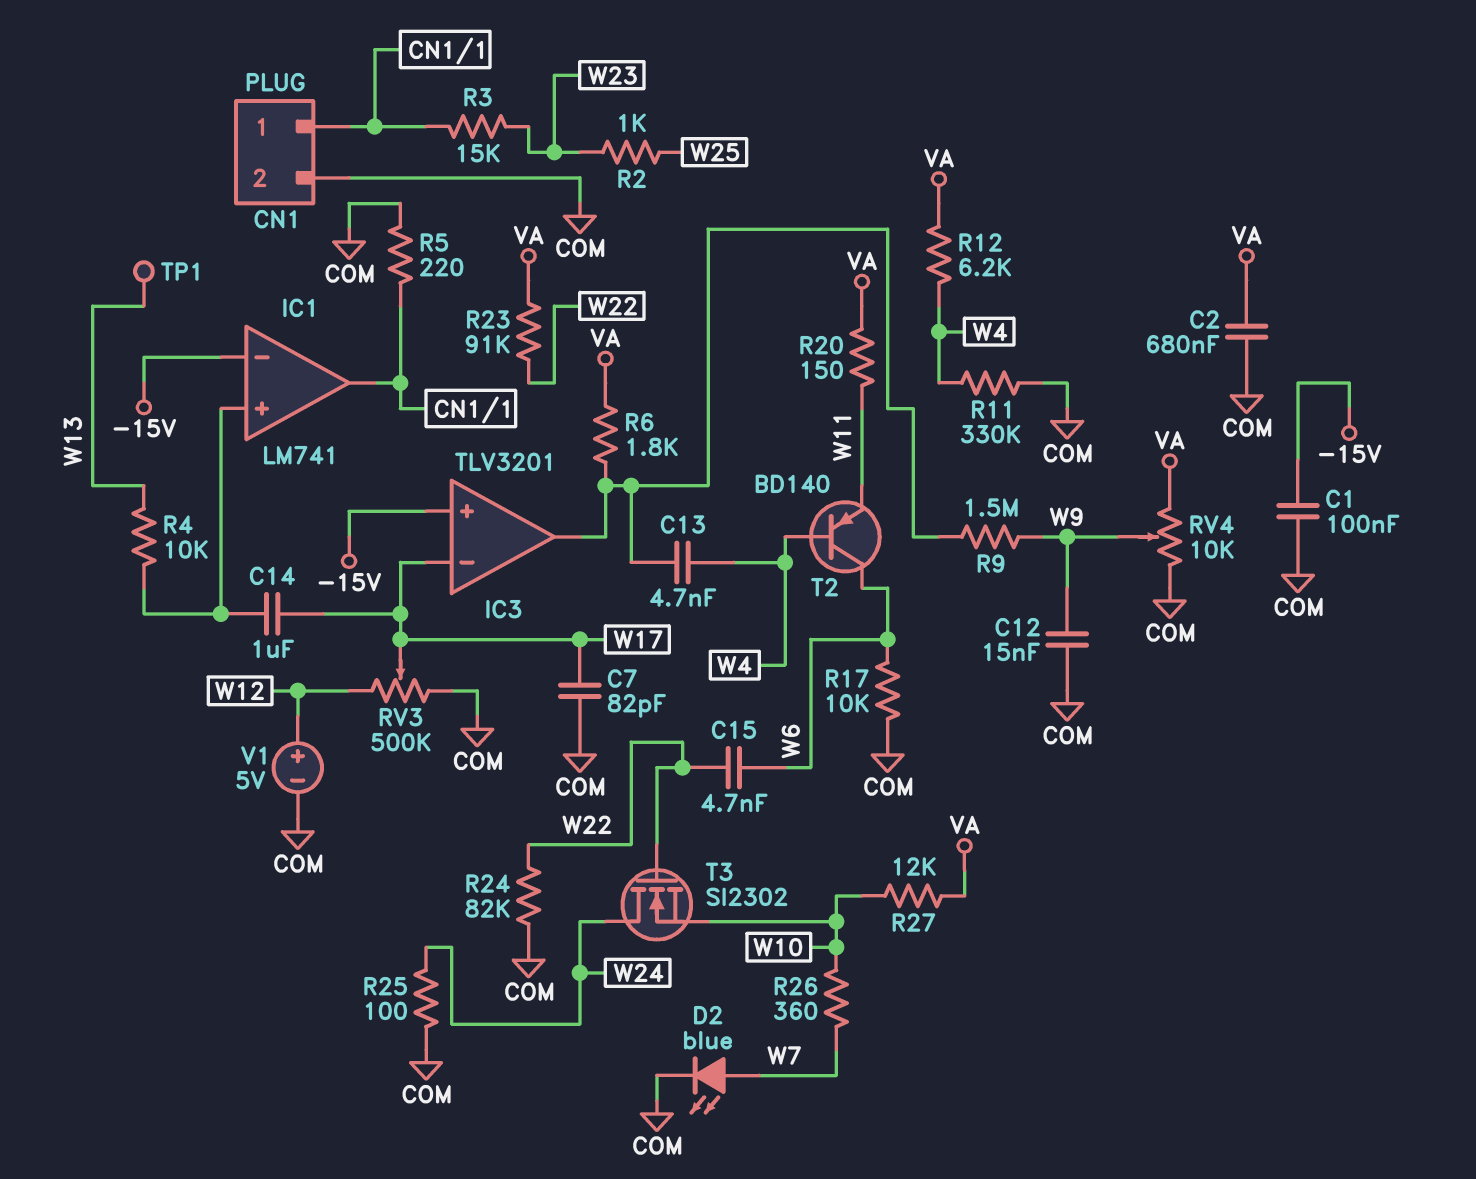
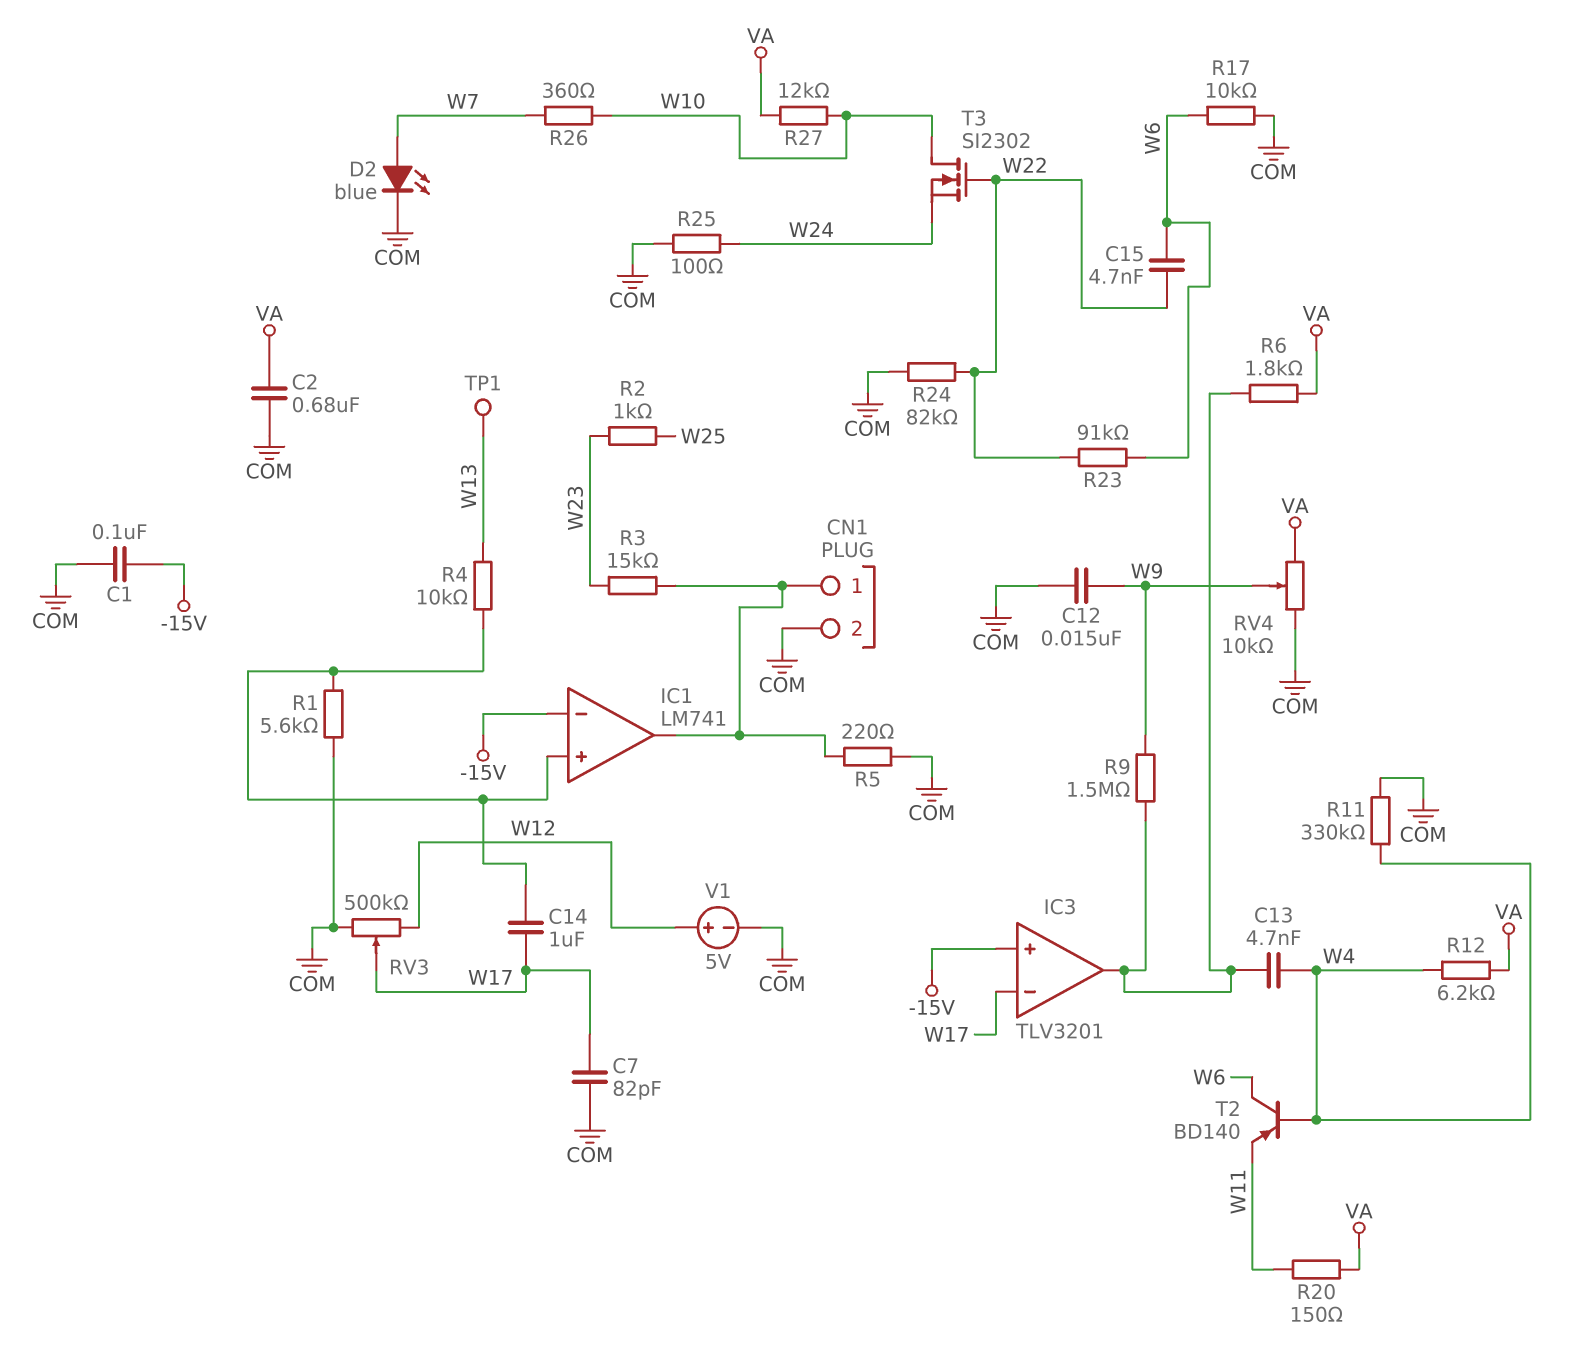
R1: none -> 5.6k (COM, IC1/in+)
R23: 91k (VA, W22) -> 91k (W6, W22)
T3: NMOS SI2302 (G W22, D W24, S W10) -> NMOS SI2302 (G W22, D W10, S W24)

